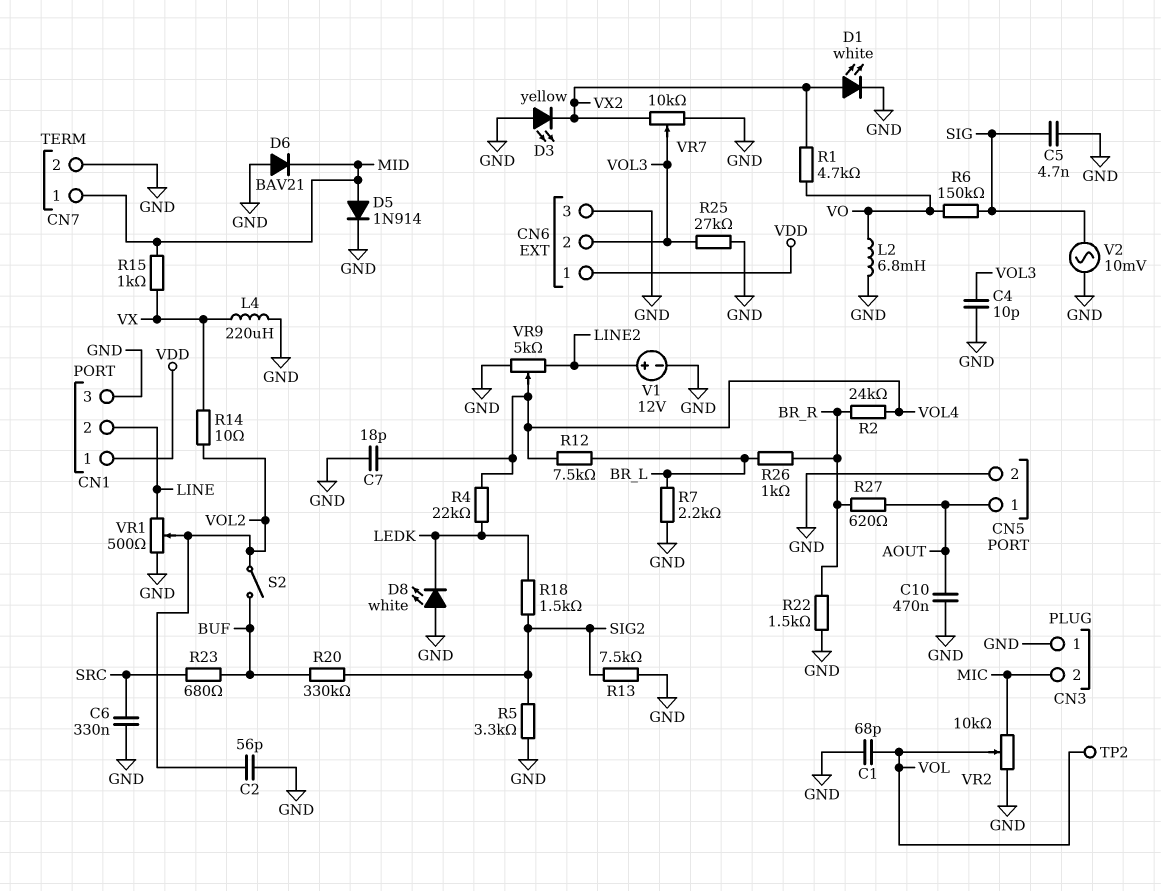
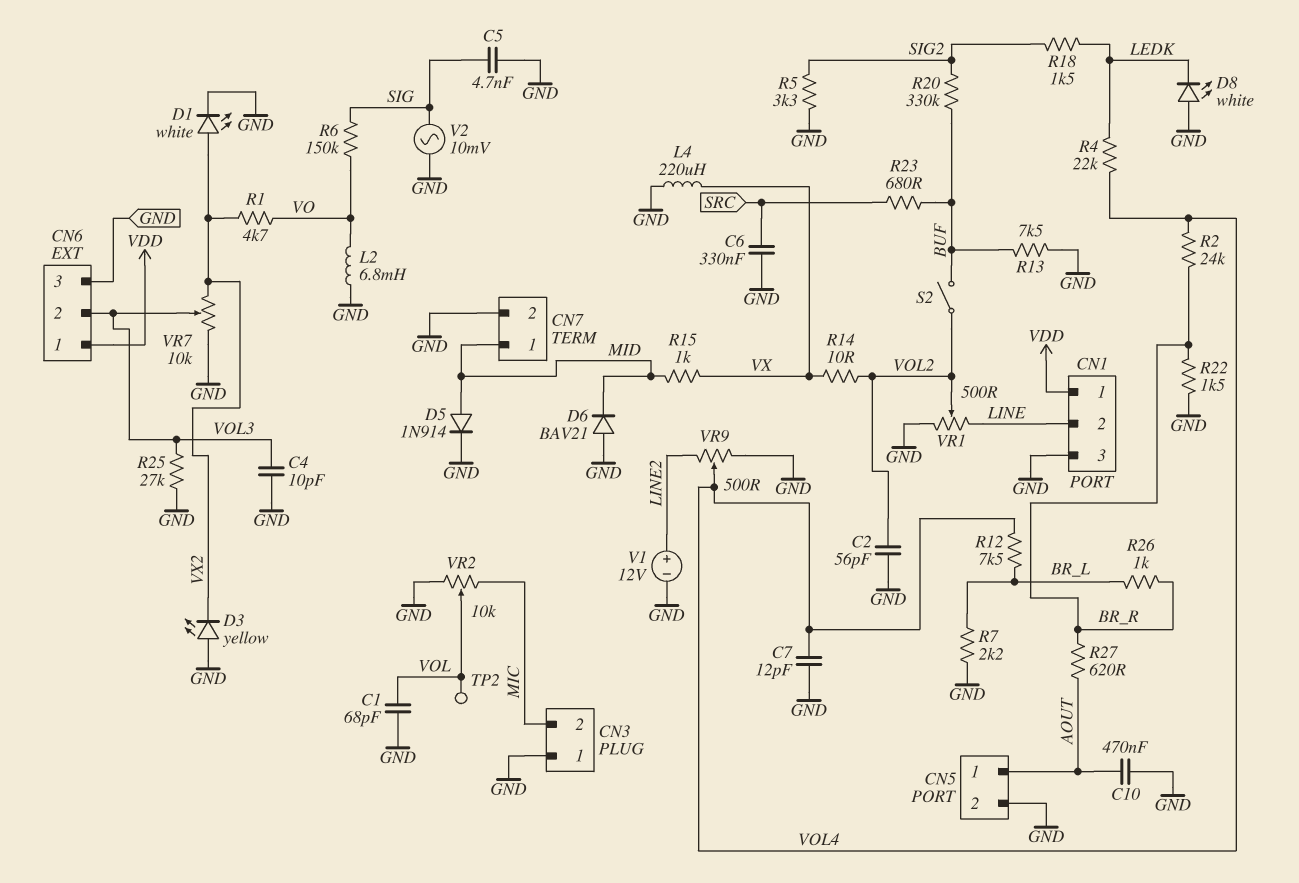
C7: 18pF (GND, VOL4) -> 12pF (GND, VOL4)
R13: 7.5k (GND, SIG2) -> 7.5k (BUF, GND)
VR9: 5k (GND, LINE2, wiper VOL4) -> 500 (GND, LINE2, wiper VOL4)

